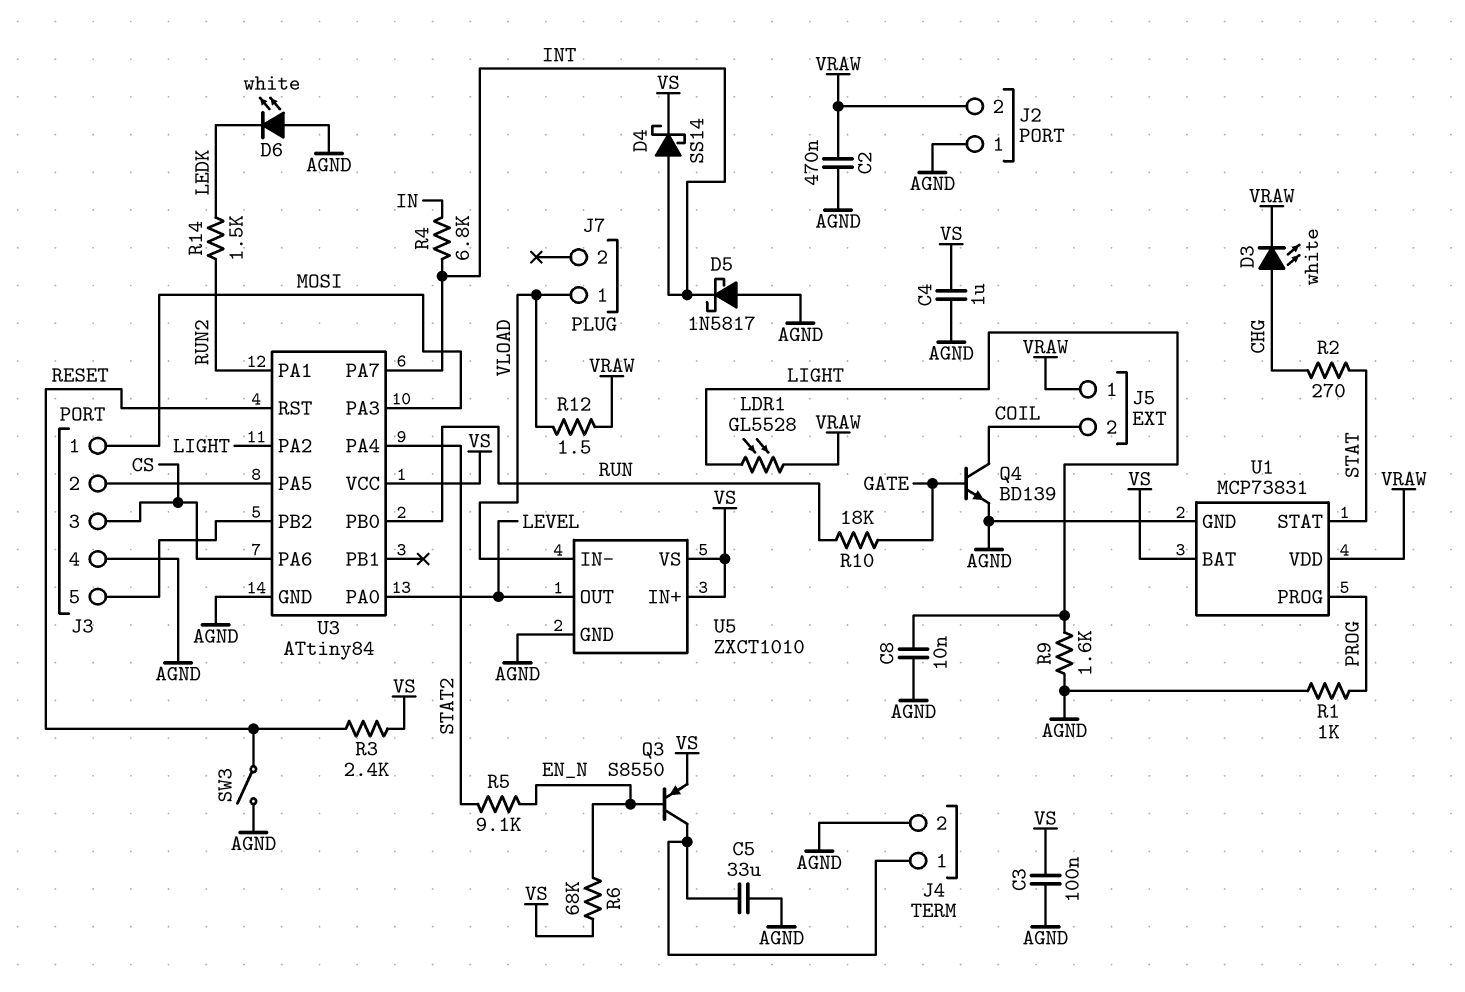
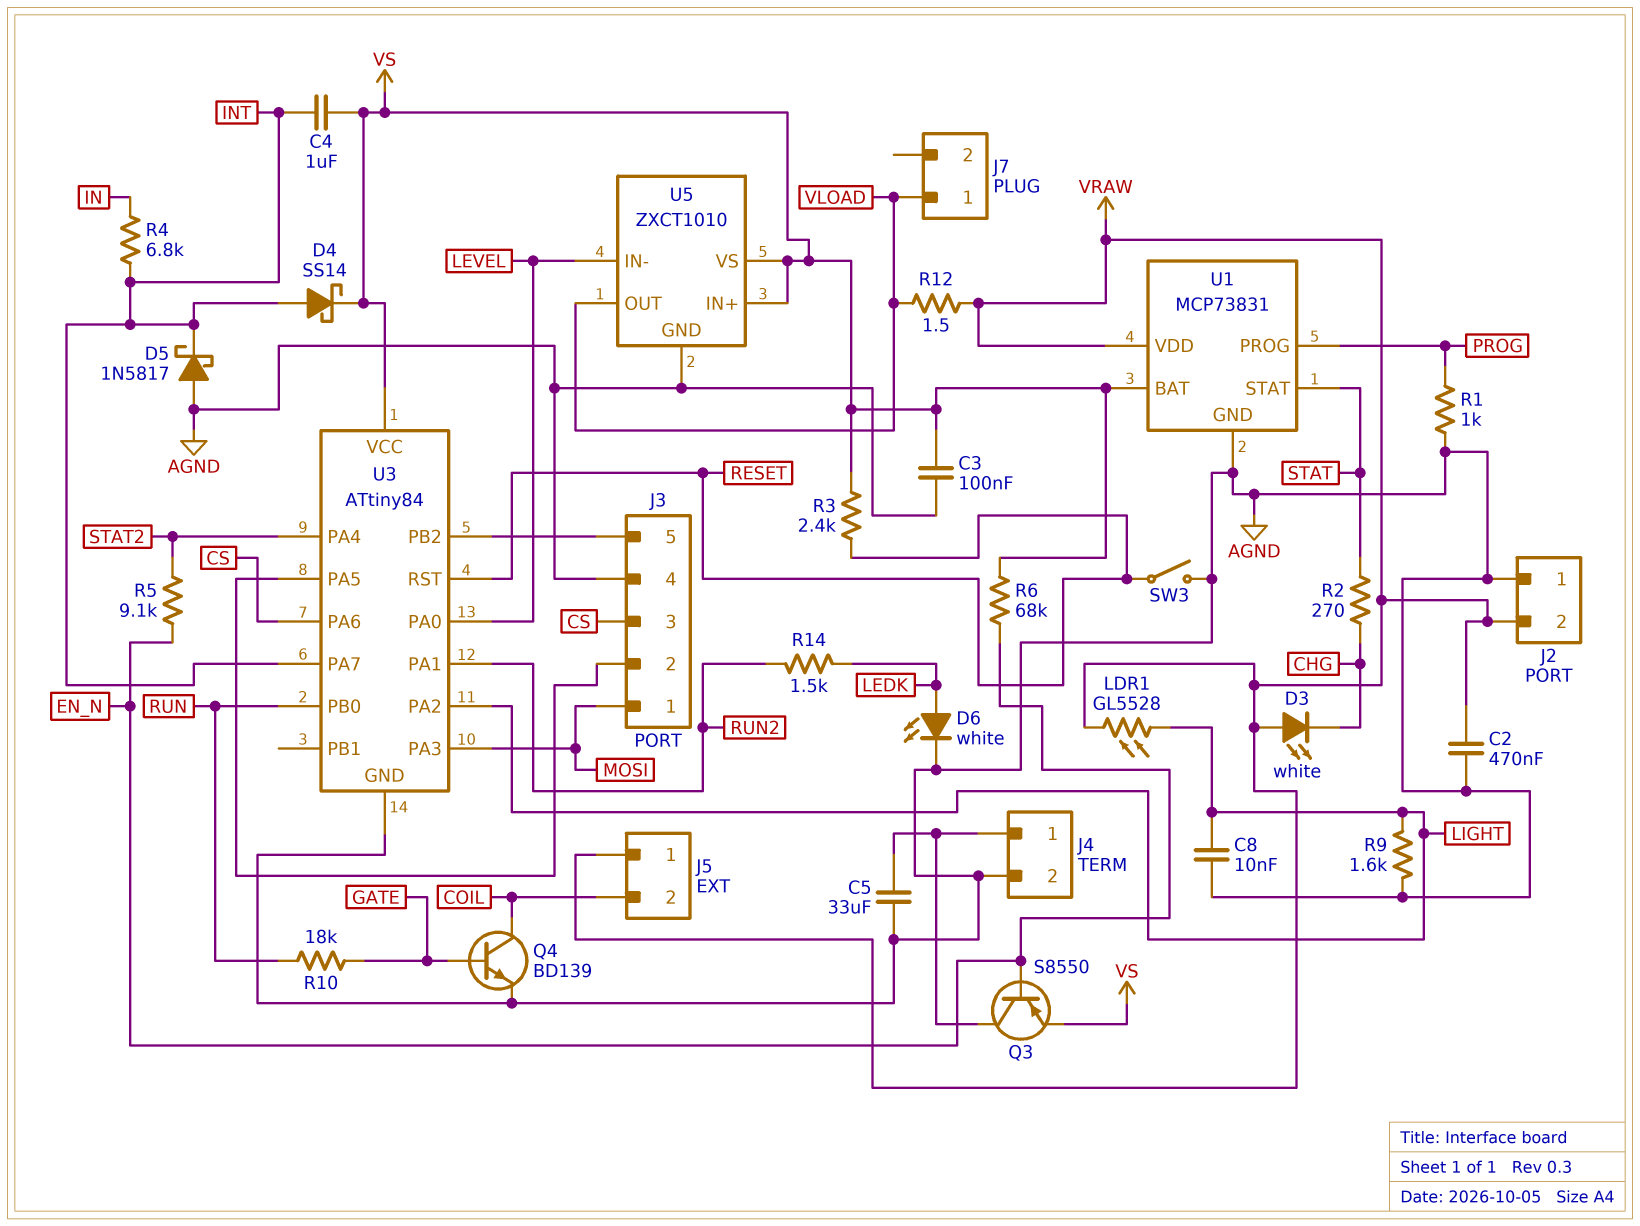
C4: 1uF (AGND, VS) -> 1uF (INT, VS)
D3: LED white (A CHG, K VRAW) -> LED white (A VRAW, K CHG)
D6: LED white (A AGND, K LEDK) -> LED white (A LEDK, K AGND)
U5 pin IN-: VLOAD -> LEVEL
U5 pin OUT: LEVEL -> VLOAD

